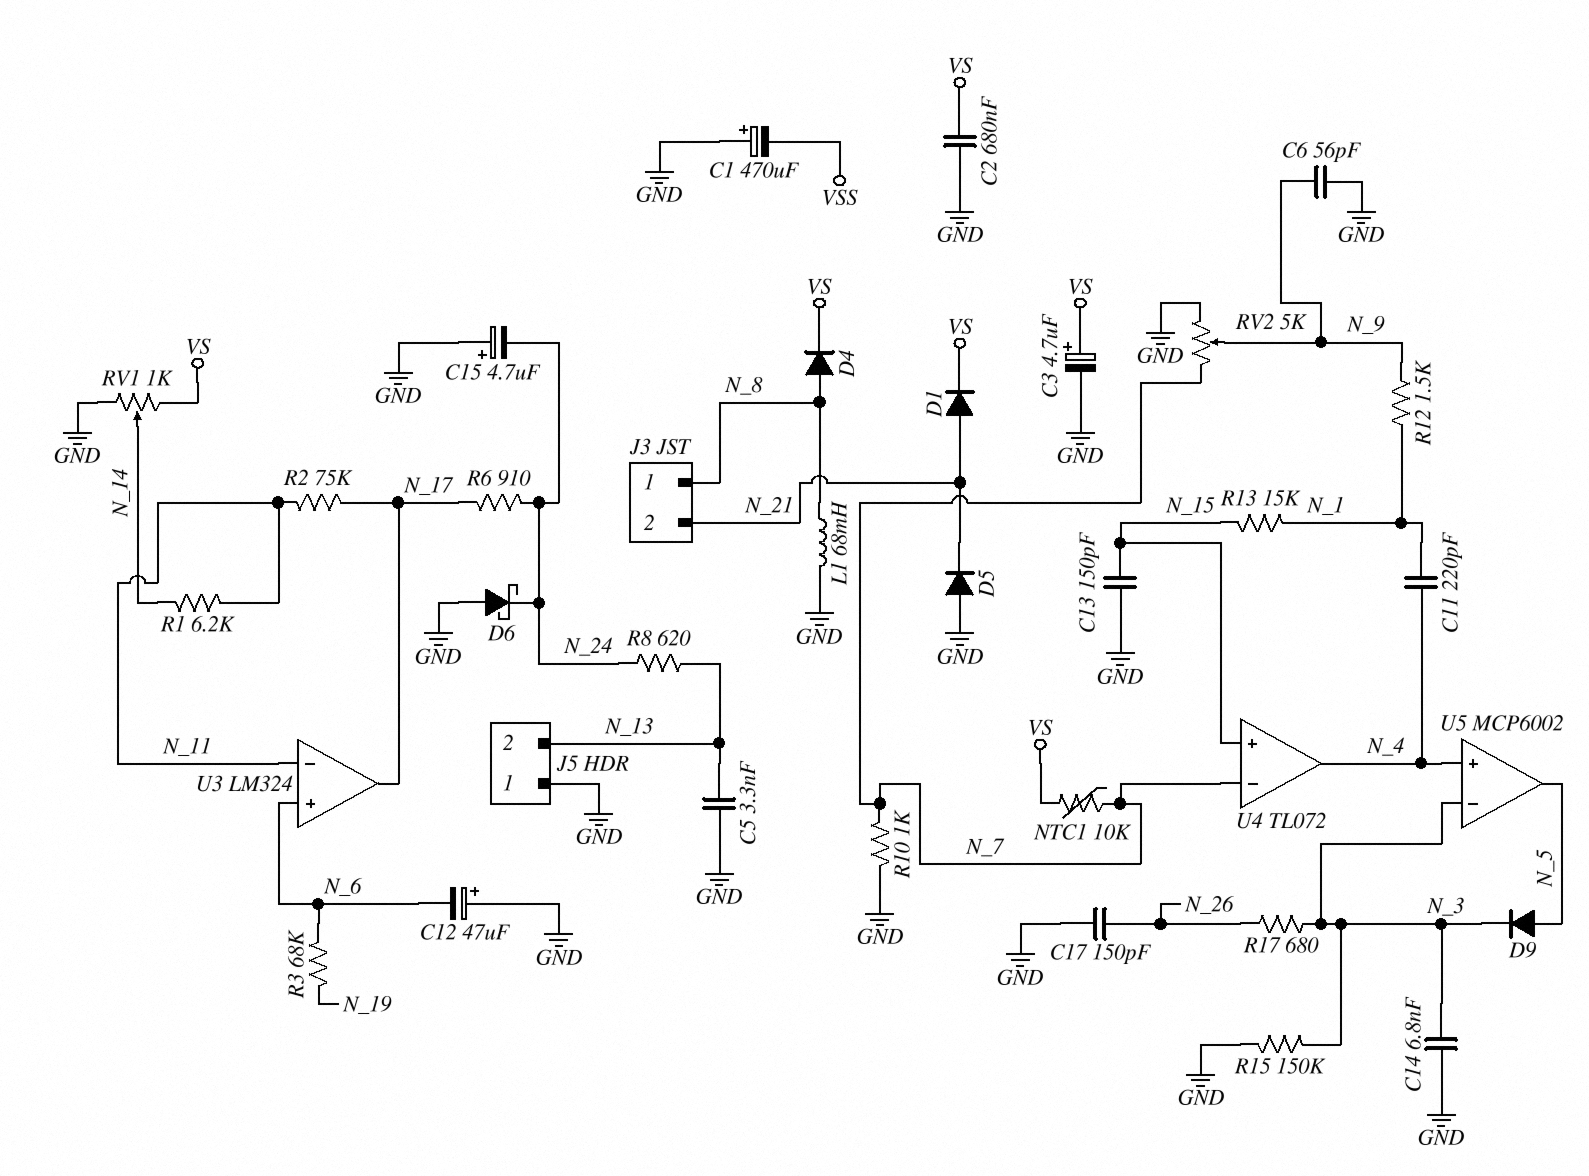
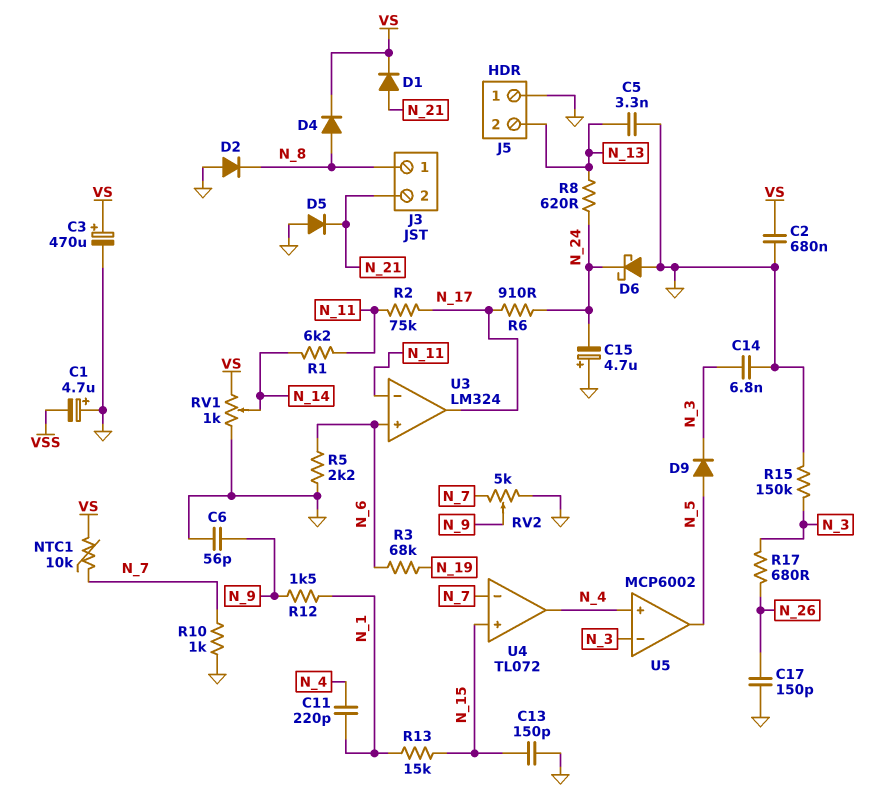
C1: 470uF (plus GND, minus VSS) -> 4.7uF (plus GND, minus VSS)
C3: 4.7uF (plus VS, minus GND) -> 470uF (plus VS, minus GND)
C12: 47uF (plus GND, minus N_6) -> none
D2: none -> diode (A GND, K N_8)
L1: 68mH (GND, N_8) -> none
R5: none -> 2.2k (GND, N_6)

